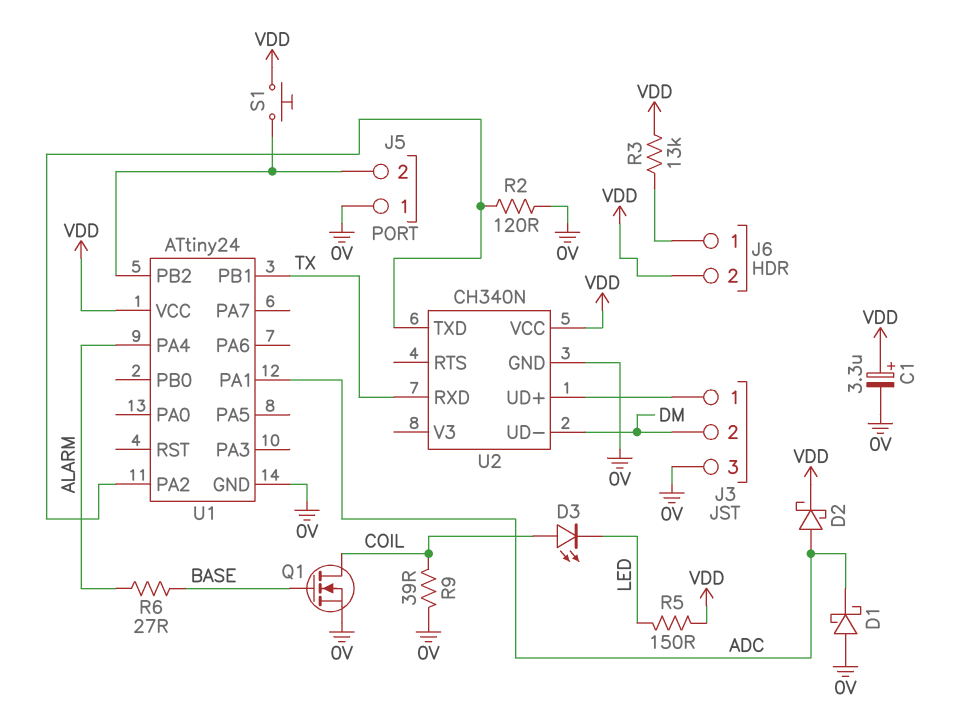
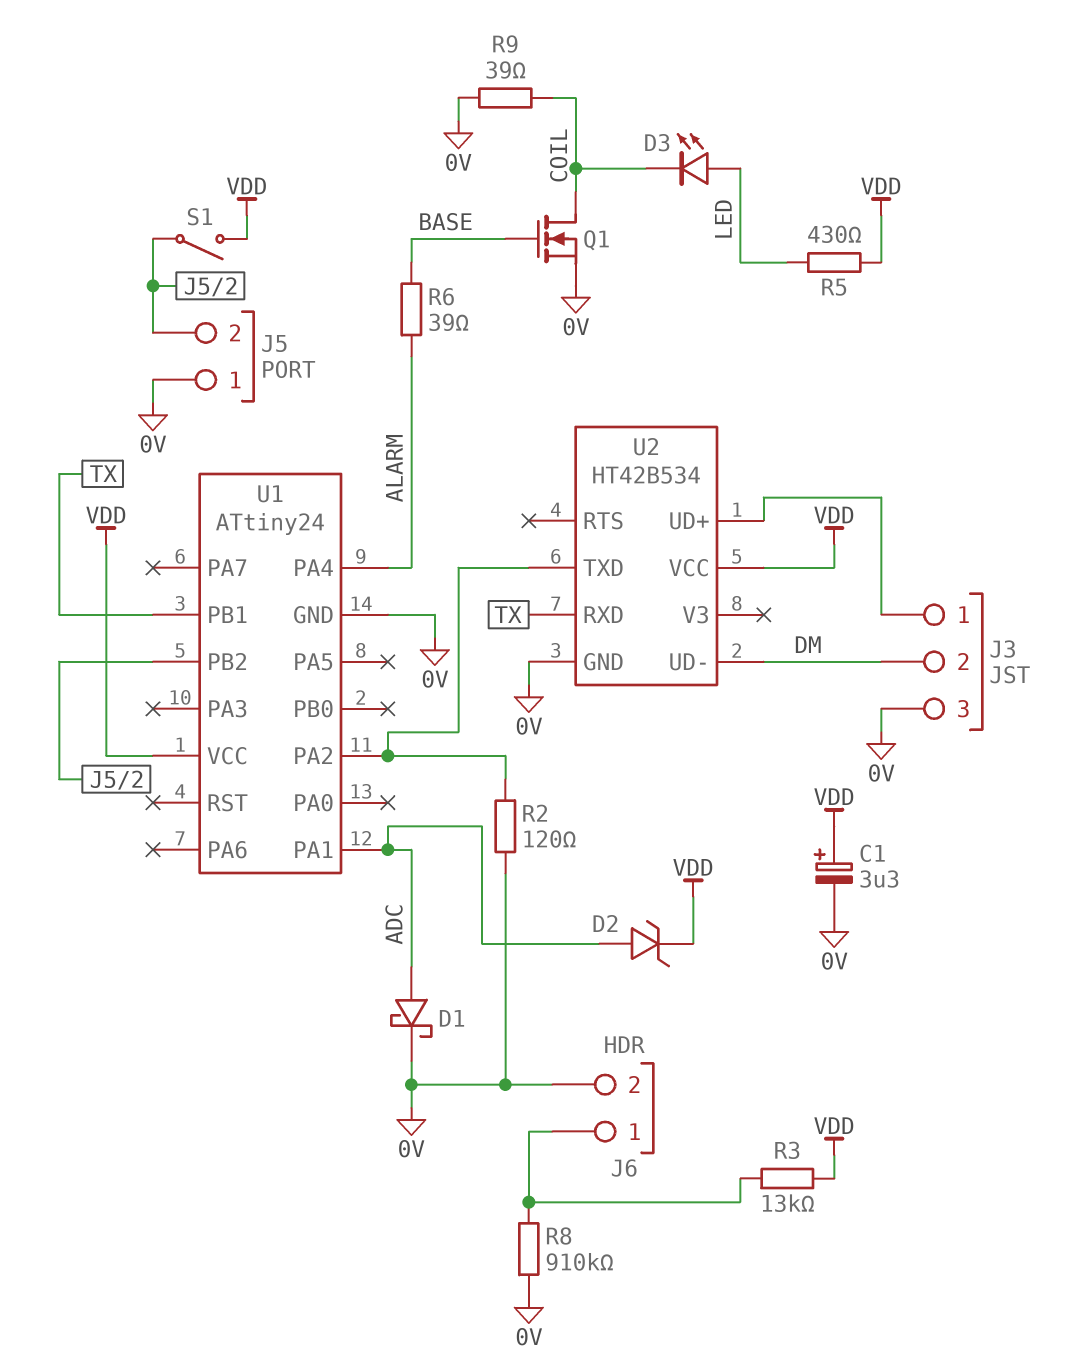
D1: schottky (A 0V, K ADC) -> schottky (A ADC, K 0V)
D2: schottky (A ADC, K VDD) -> zener (A ADC, K VDD)
D3: LED (A COIL, K LED) -> LED (A LED, K COIL)
J6 pin 2: VDD -> 0V
R5: 150 (LED, VDD) -> 430 (LED, VDD)
R6: 27 (ALARM, BASE) -> 39 (ALARM, BASE)
R8: none -> 910k (0V, J6/1)
S1: button (J5/2, VDD) -> switch (J5/2, VDD)
U2: CH340N -> HT42B534

